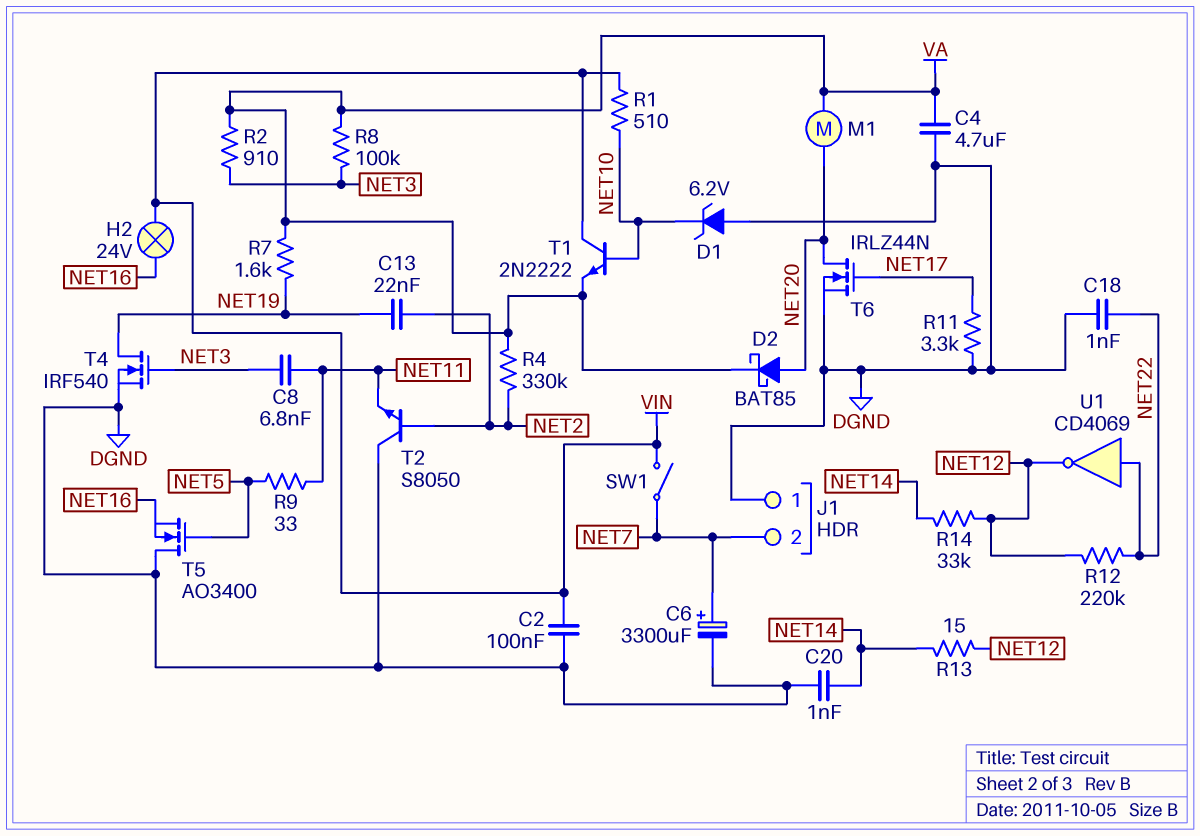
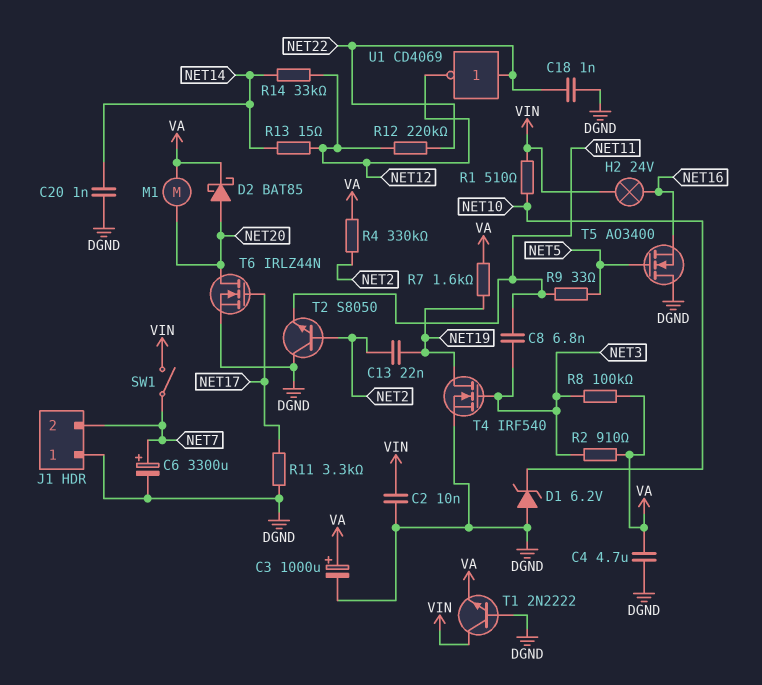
C2: 100nF (DGND, VIN) -> 10nF (DGND, VIN)
C3: none -> 1000uF (plus VA, minus DGND)
T1: NPN 2N2222 (B NET10, C VIN, E VA) -> NPN 2N2222 (B DGND, C VIN, E VA)

